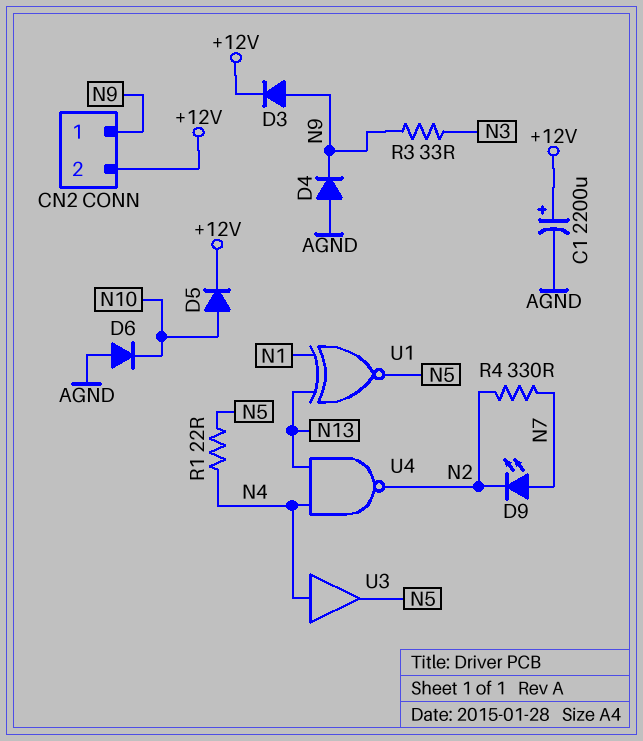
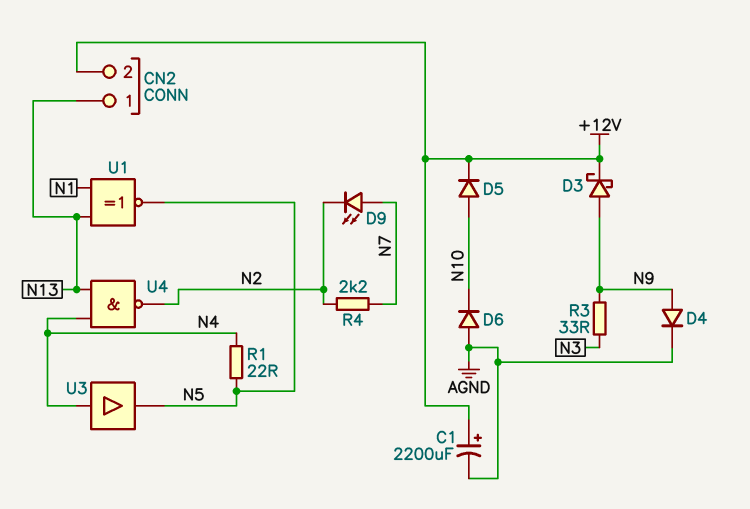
CN2 pin 1: N9 -> N13
D3: diode (A N9, K +12V) -> schottky (A N9, K +12V)
D4: diode (A AGND, K N9) -> diode (A N9, K AGND)
R4: 330 (N2, N7) -> 2.2k (N2, N7)

